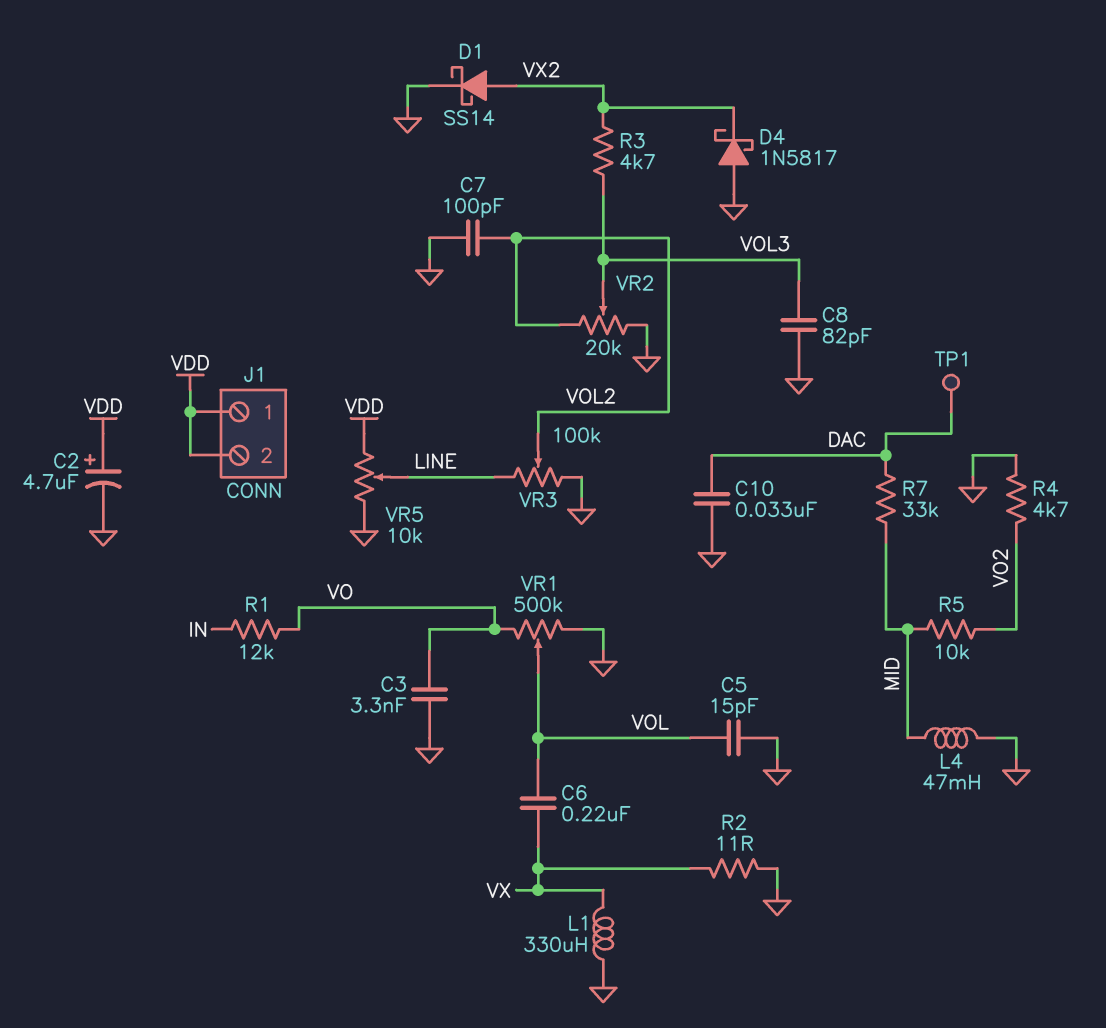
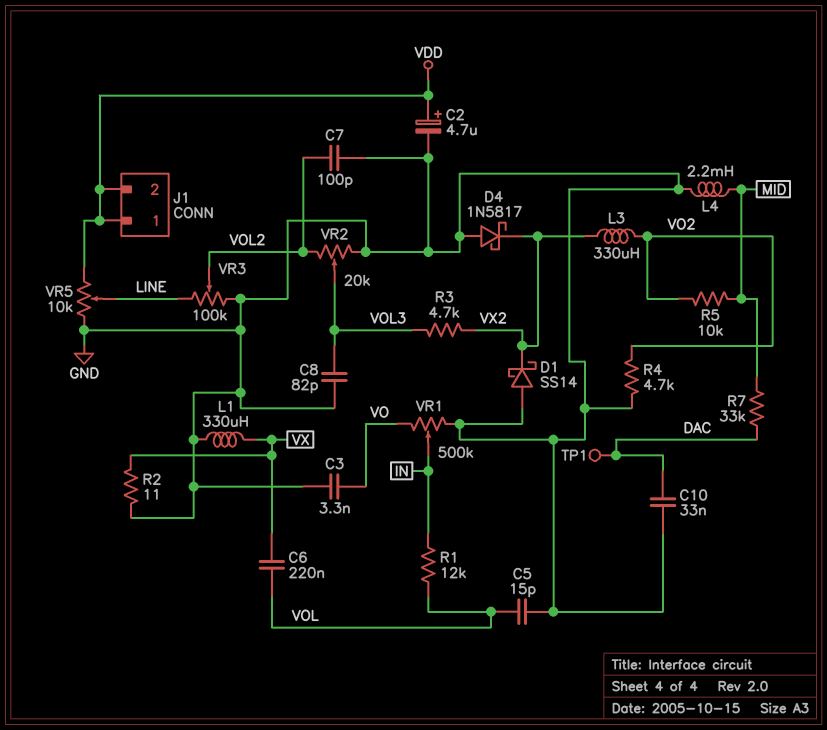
D1: schottky SS14 (A VX2, K GND) -> schottky SS14 (A GND, K VX2)
L3: none -> 330uH (VO2, VX2)
L4: 47mH (GND, MID) -> 2.2mH (GND, MID)
R1: 12k (IN, VO) -> 12k (IN, VOL)
VR1: 500k (GND, VO, wiper VOL) -> 500k (GND, VO, wiper IN)

